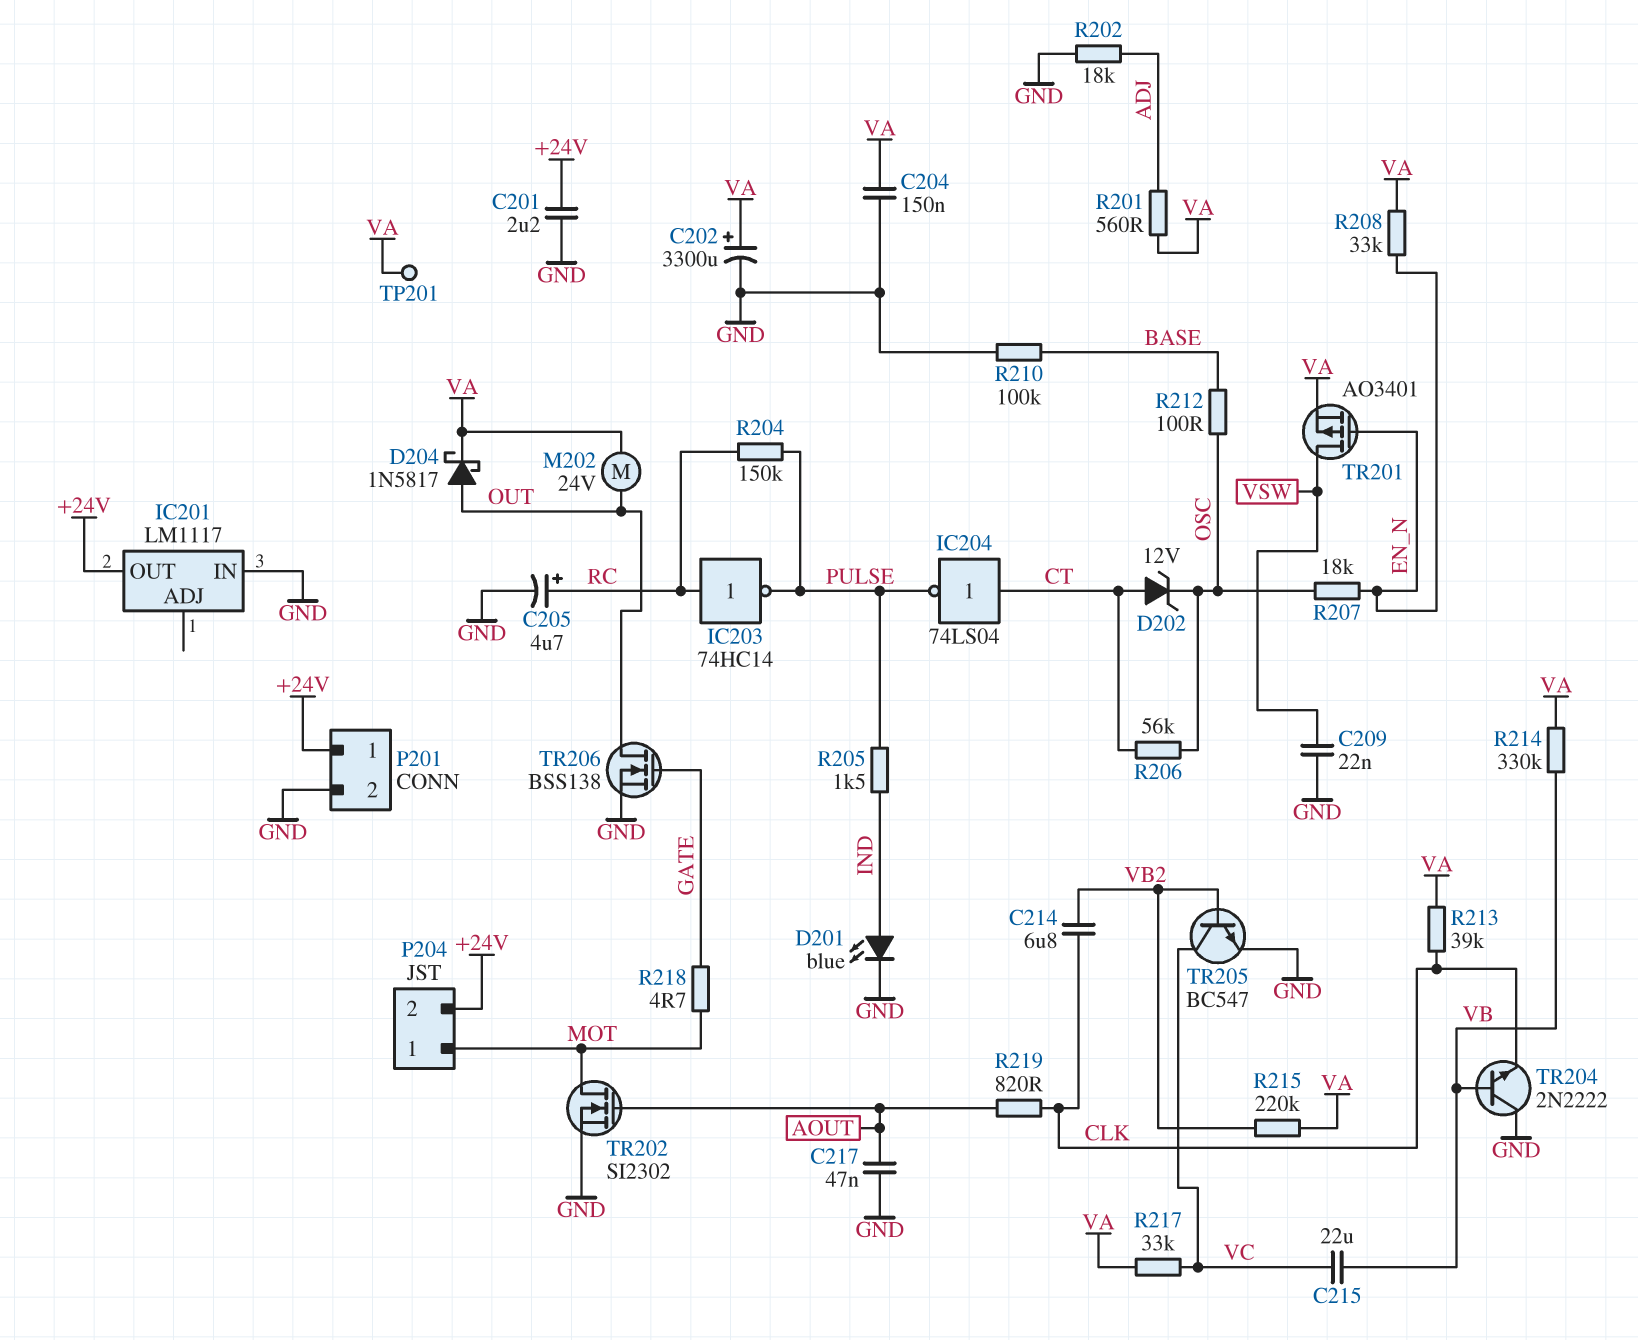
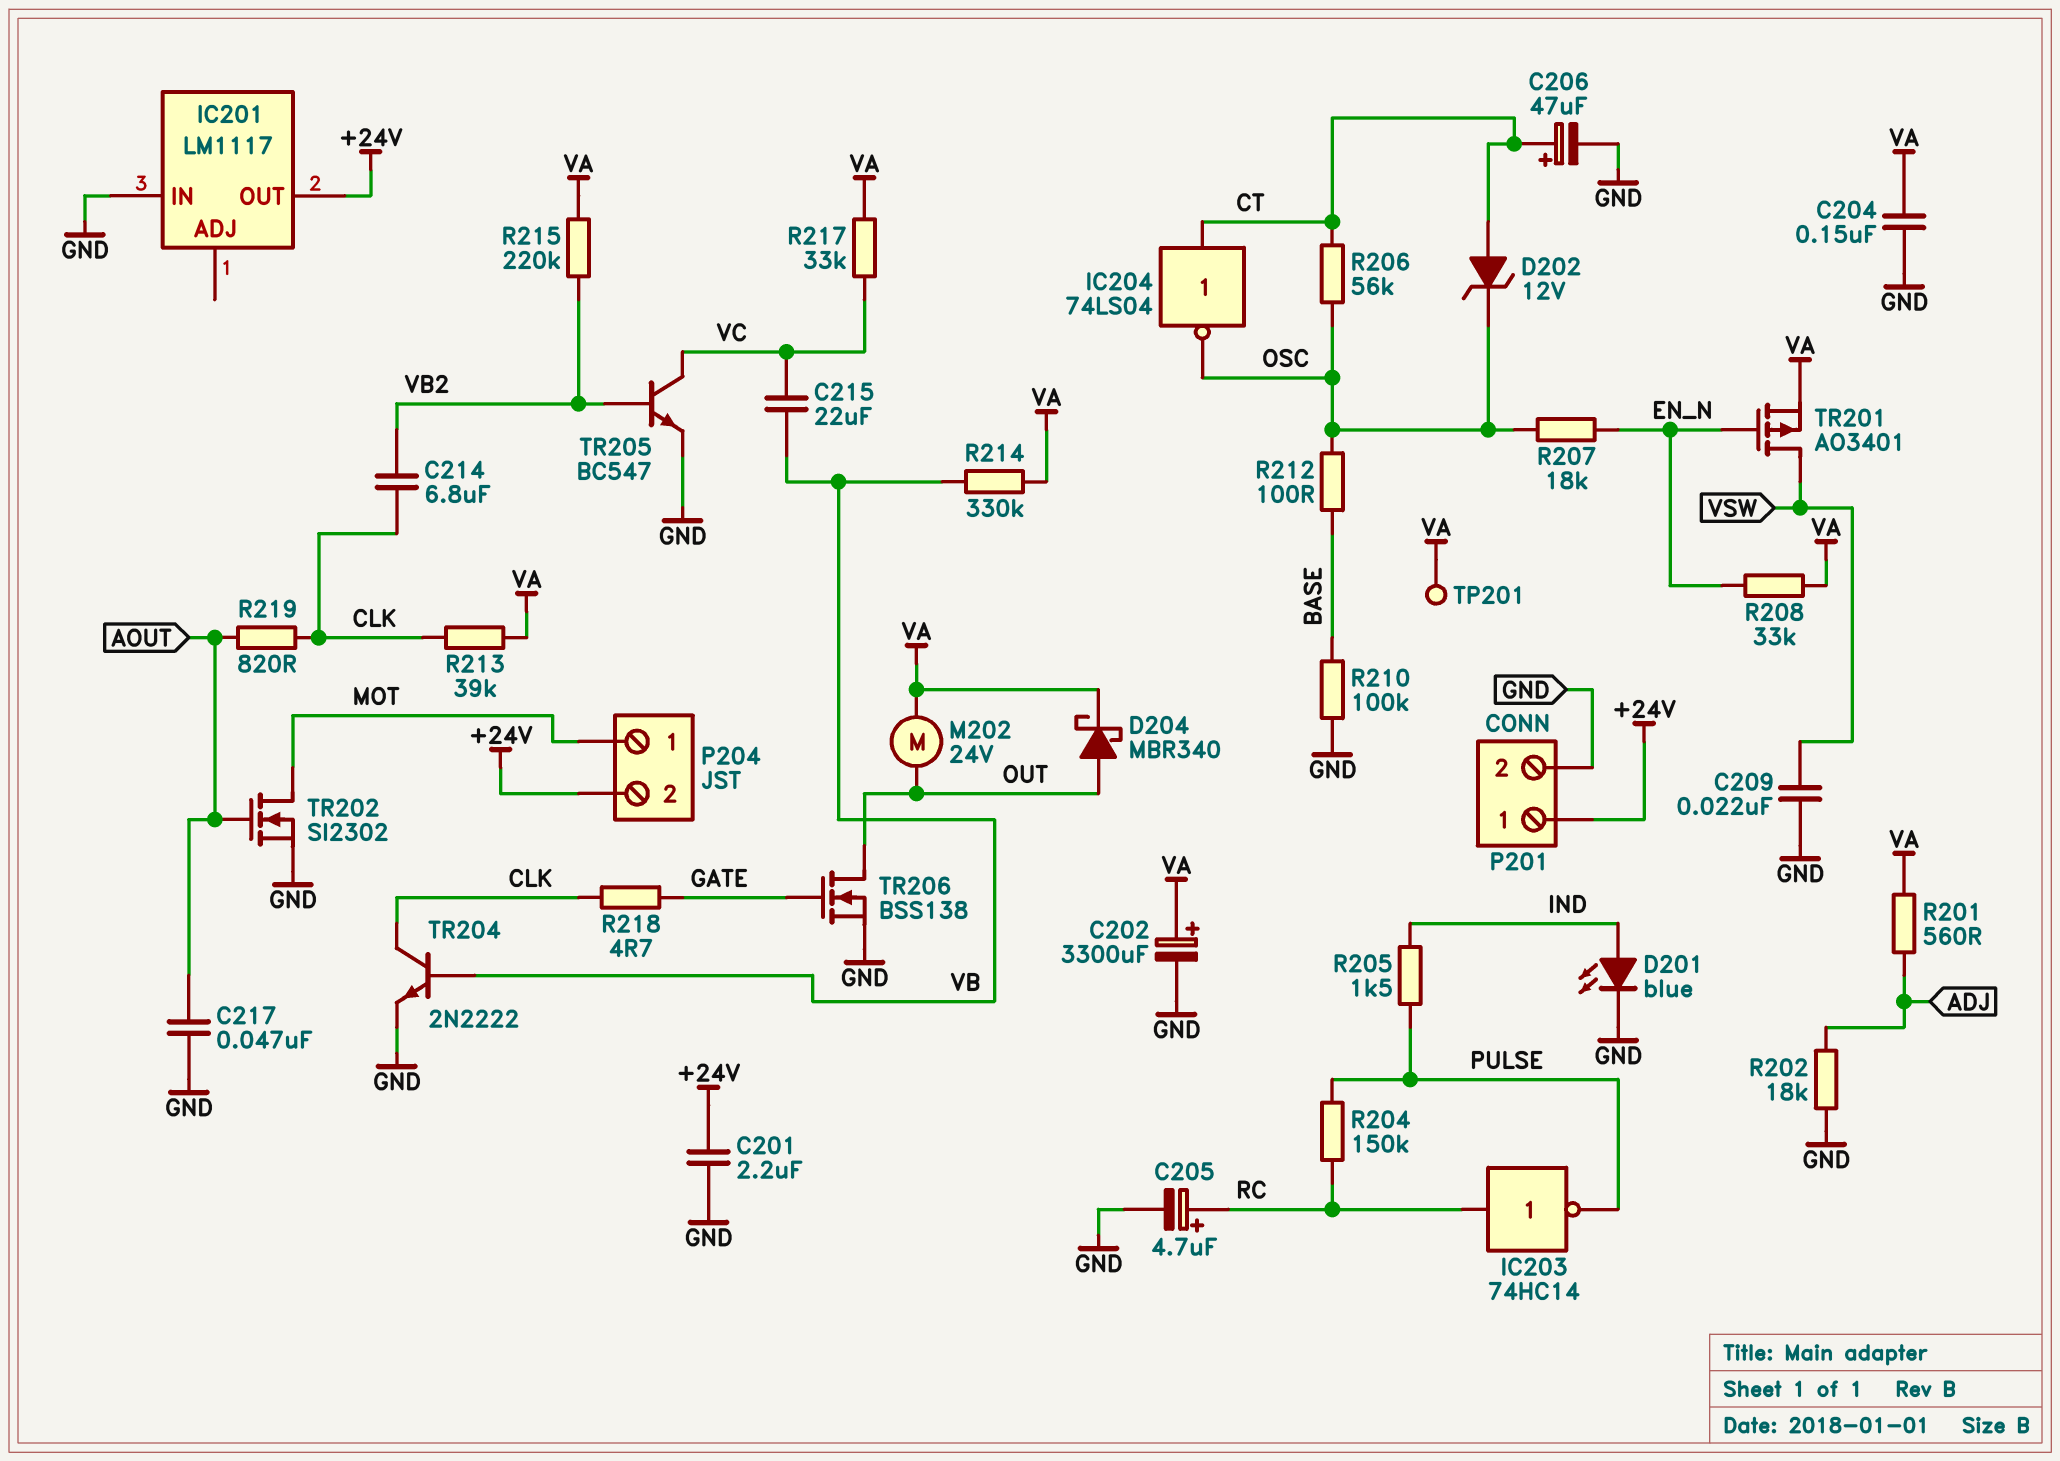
C206: none -> 47uF (plus CT, minus GND)
D204: schottky 1N5817 (A OUT, K VA) -> schottky MBR340 (A OUT, K VA)
IC204: NOT 74LS04 (in CT, out PULSE) -> NOT 74LS04 (in CT, out OSC)
R218: 4.7 (GATE, MOT) -> 4.7 (CLK, GATE)
TR204: NPN 2N2222 (B VB, C GND, E CLK) -> NPN 2N2222 (B VB, C CLK, E GND)

